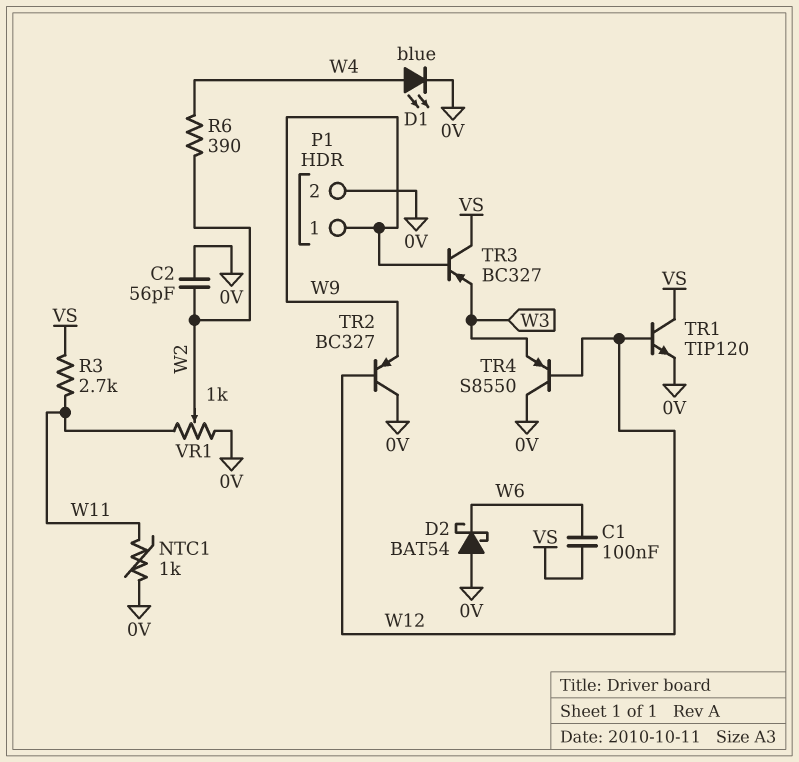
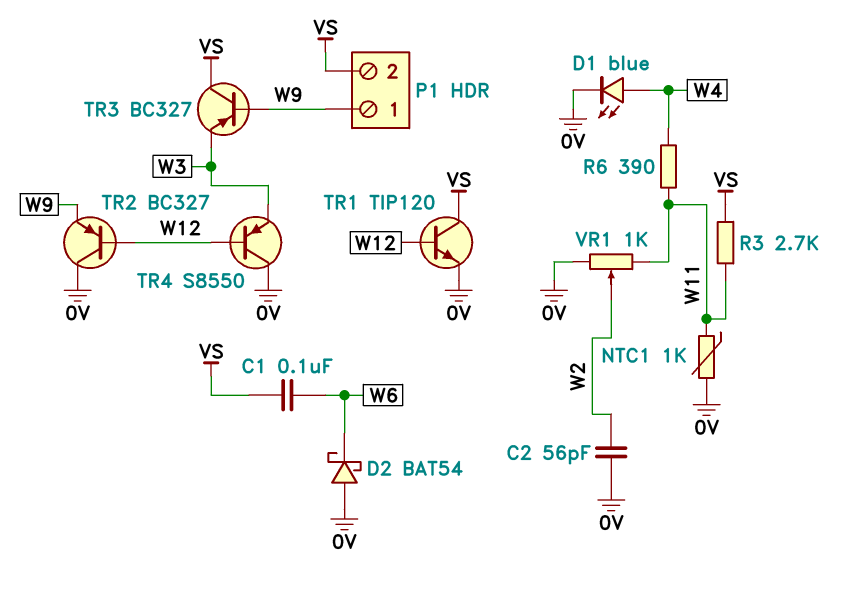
P1 pin 2: 0V -> VS
R6: 390 (W2, W4) -> 390 (W4, W11)

